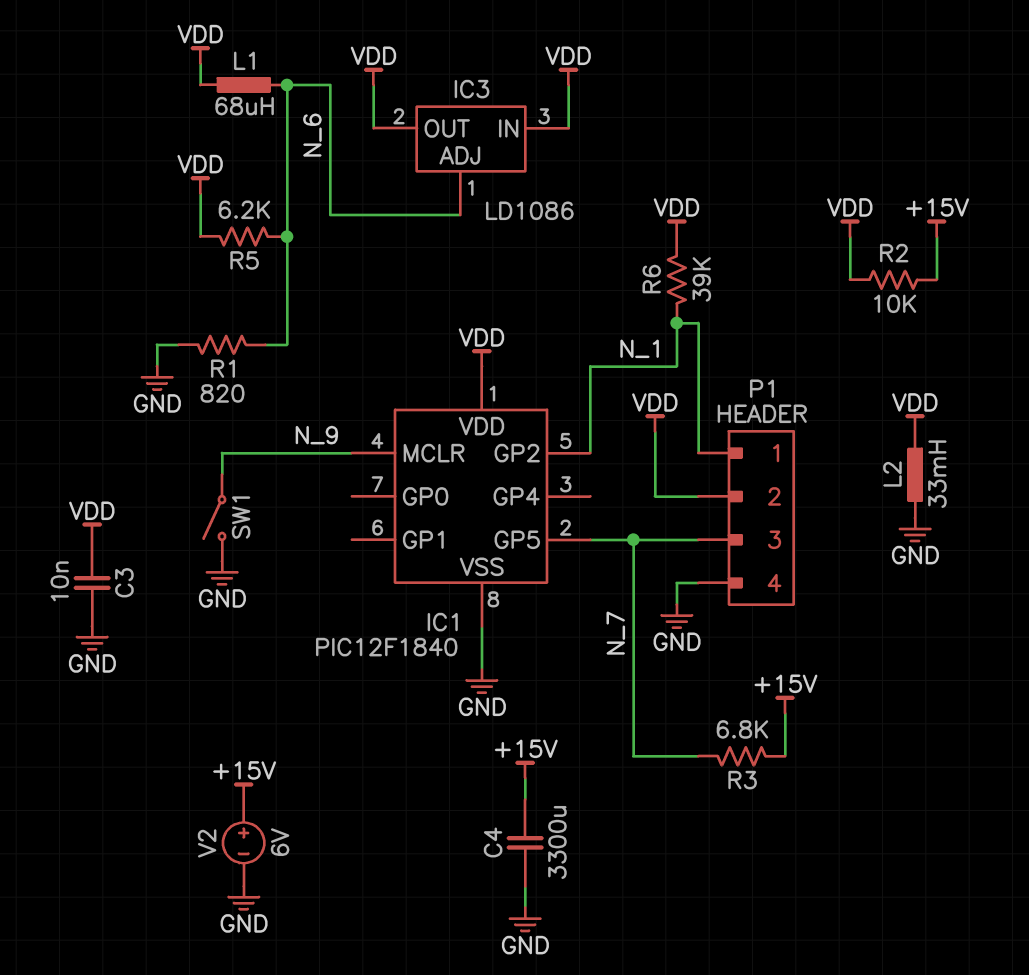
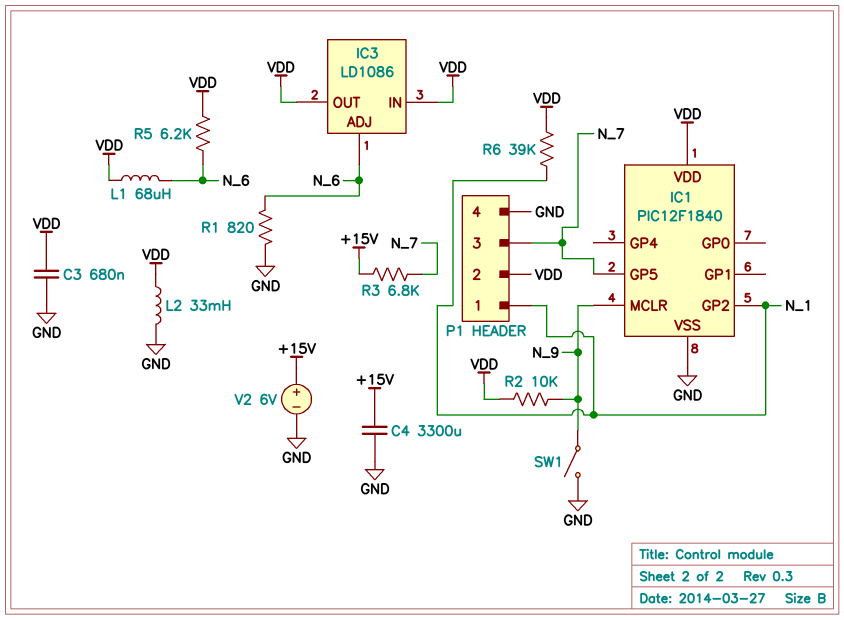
C3: 10nF (GND, VDD) -> 680nF (GND, VDD)
R2: 10k (+15V, VDD) -> 10k (N_9, VDD)

